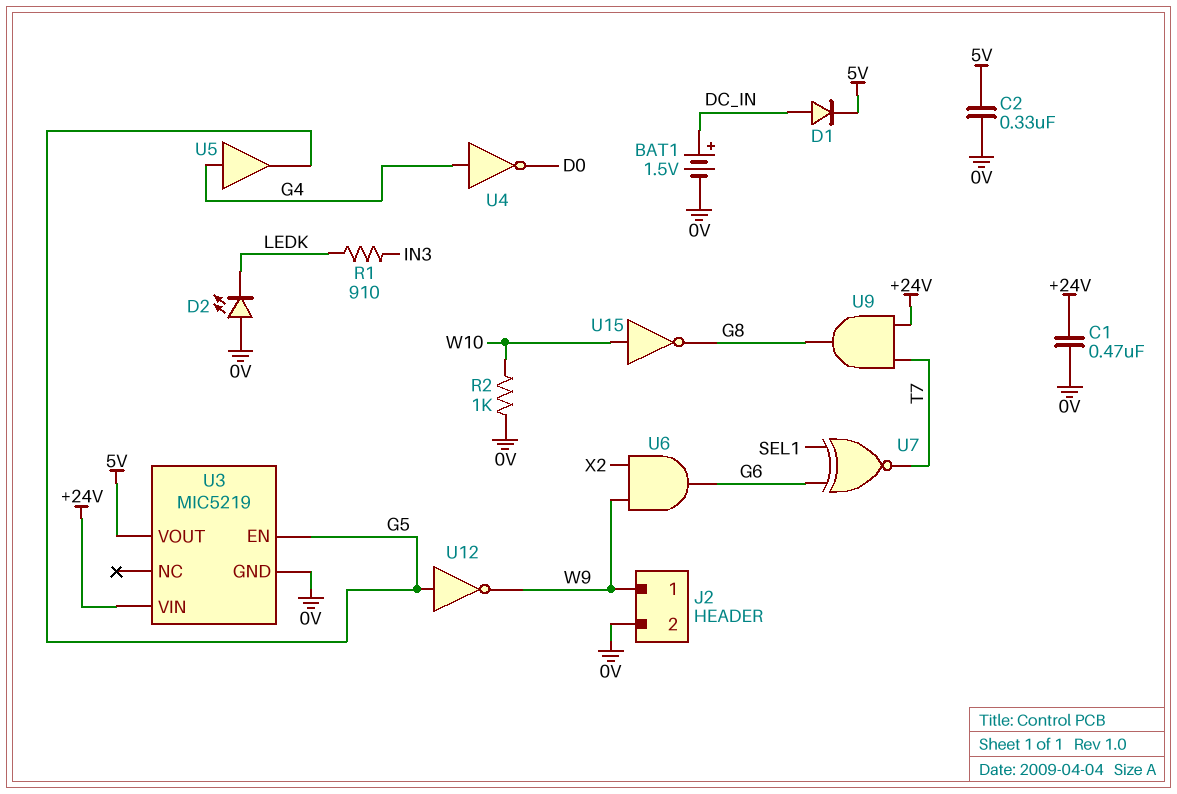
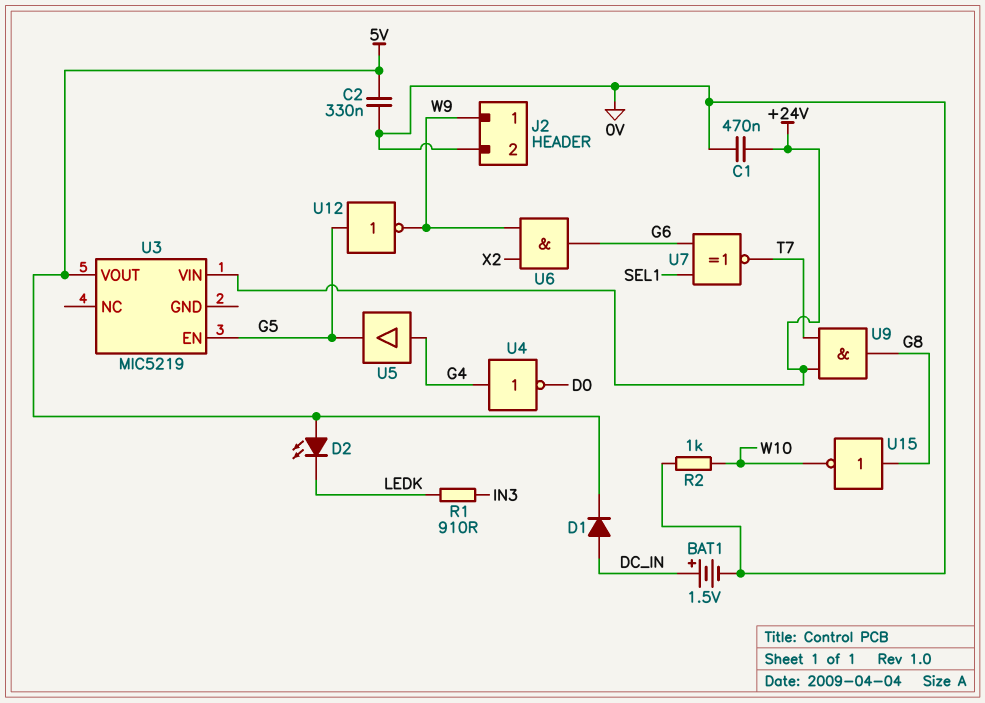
D2: LED (A 0V, K LEDK) -> LED (A 5V, K LEDK)
U3 pin GND: 0V -> none
U15: NOT (in W10, out G8) -> NOT (in G8, out W10)

